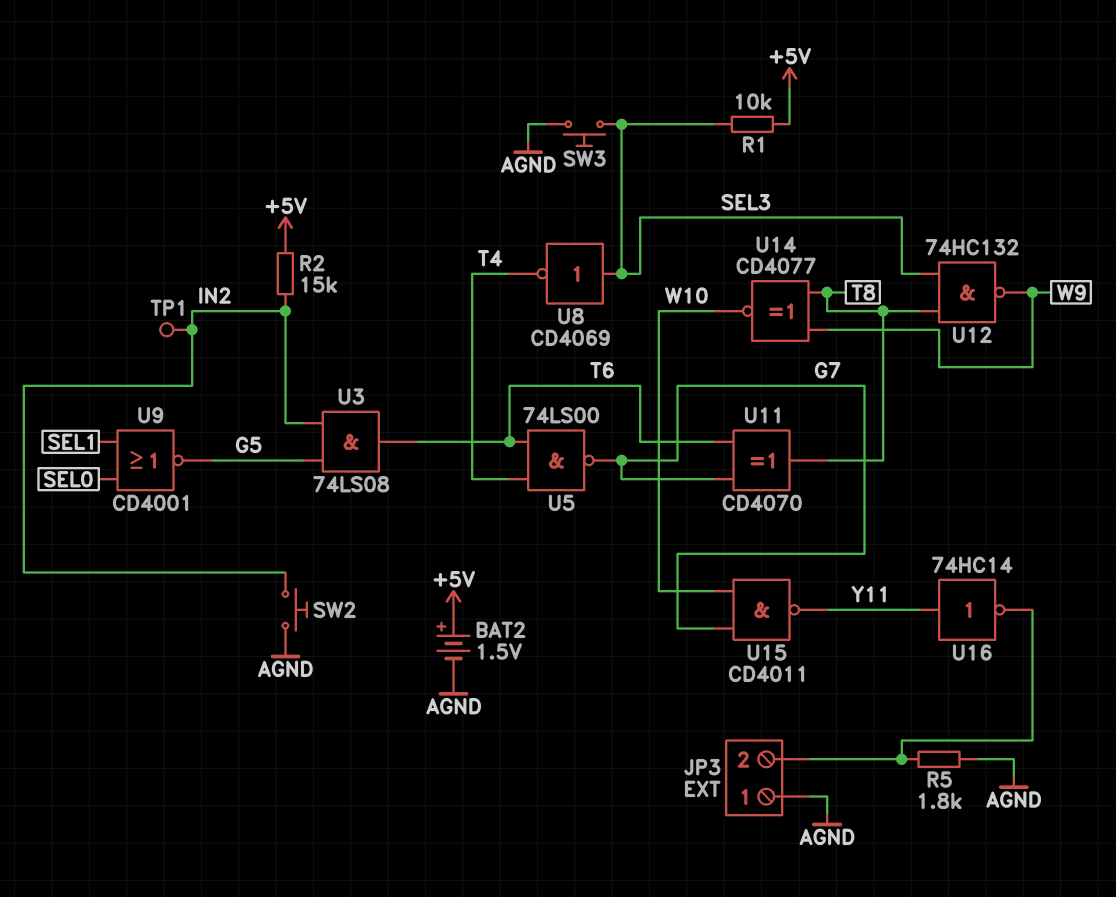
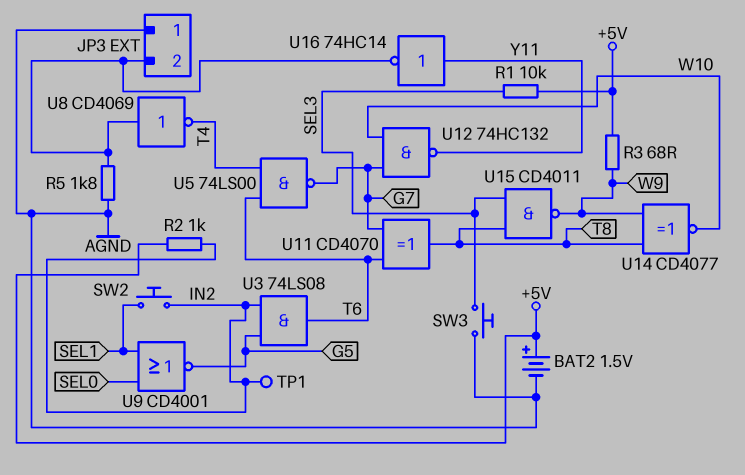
R2: 15k (+5V, IN2) -> 1k (+5V, IN2)
R3: none -> 68 (+5V, W9)
SW2: button (AGND, IN2) -> button (IN2, SEL1)
U8: NOT CD4069 (in SEL3, out T4) -> NOT CD4069 (in JP3/2, out T4)
U12: NAND 74HC132 (in SEL3, in T8, out W9) -> NAND 74HC132 (in G7, in W10, out Y11)
U15: NAND CD4011 (in G7, in W10, out Y11) -> NAND CD4011 (in SEL3, in T8, out W9)

